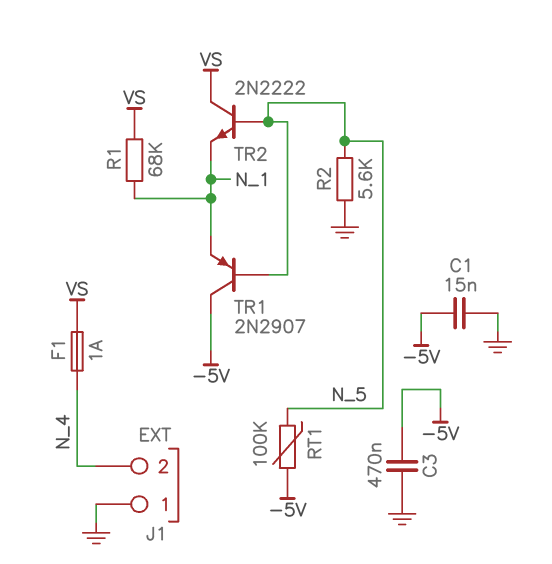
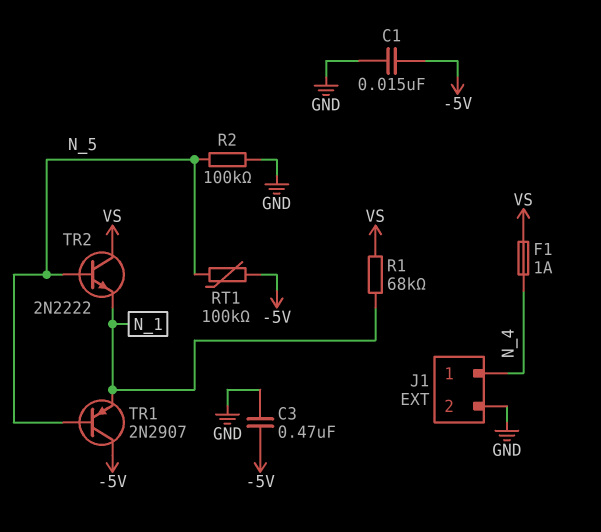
J1 pin 1: GND -> N_4
J1 pin 2: N_4 -> GND
R2: 5.6k (GND, N_5) -> 100k (GND, N_5)

